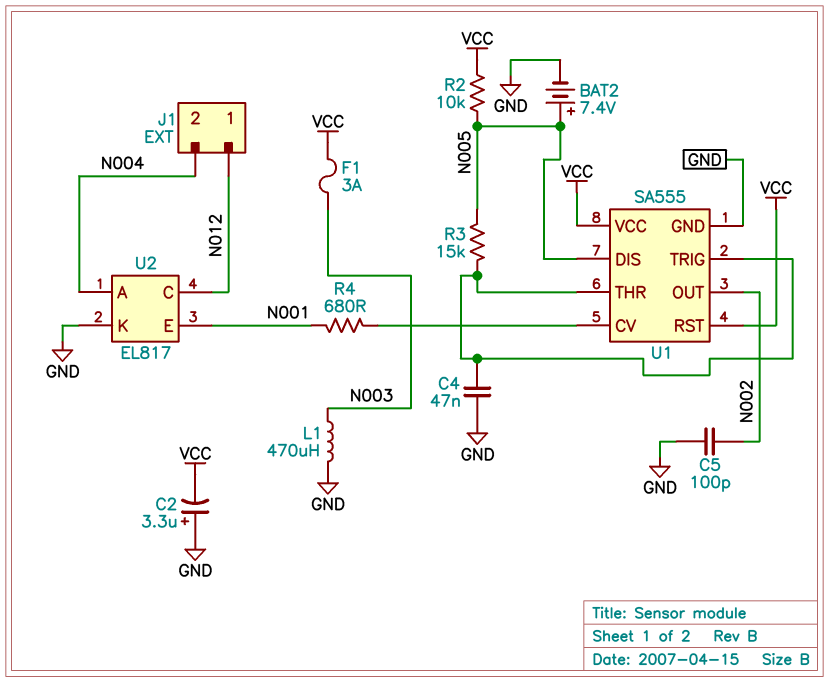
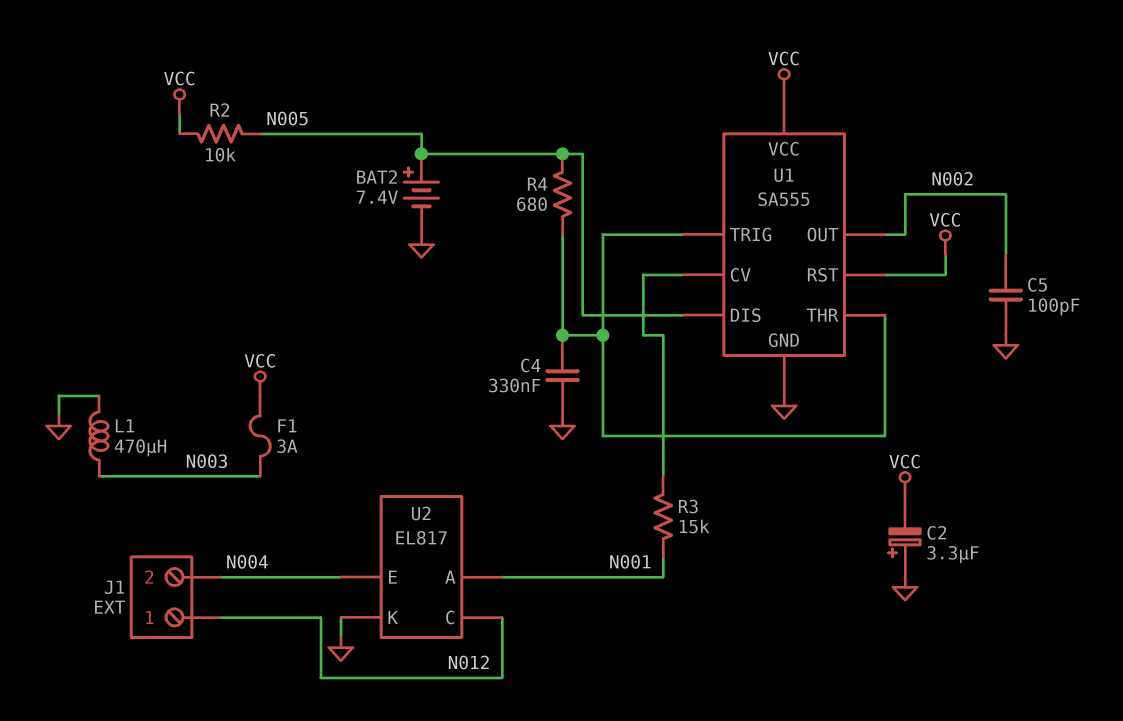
C4: 47nF (GND, U1/THR) -> 330nF (GND, U1/THR)
R3: 15k (N005, U1/THR) -> 15k (N001, U1/CV)
R4: 680 (N001, U1/CV) -> 680 (N005, U1/THR)
U2 pin A: N004 -> N001
U2 pin E: N001 -> N004

